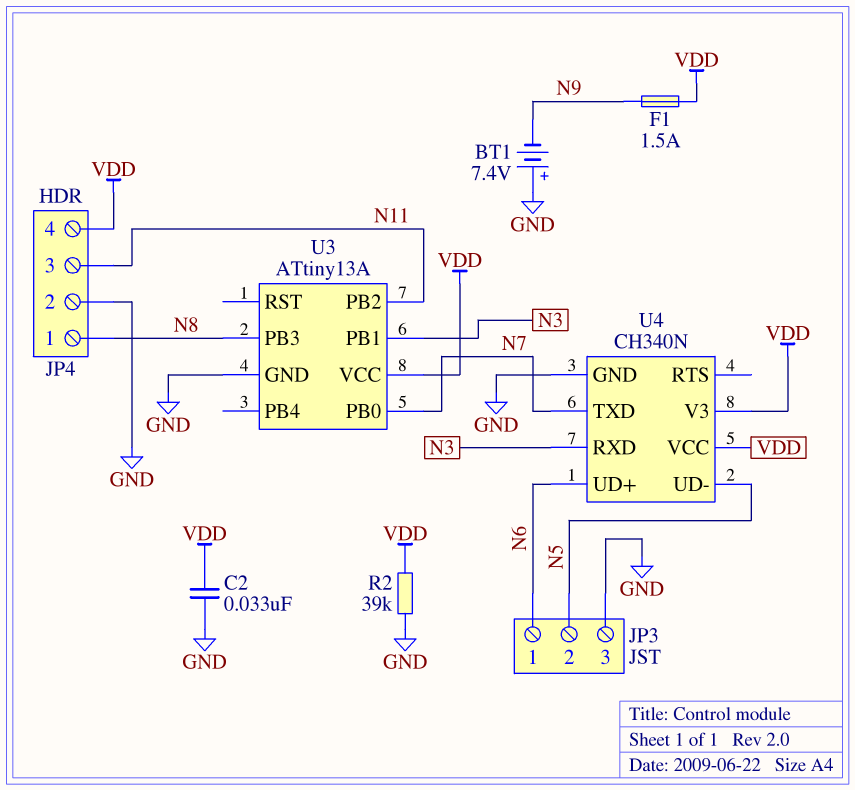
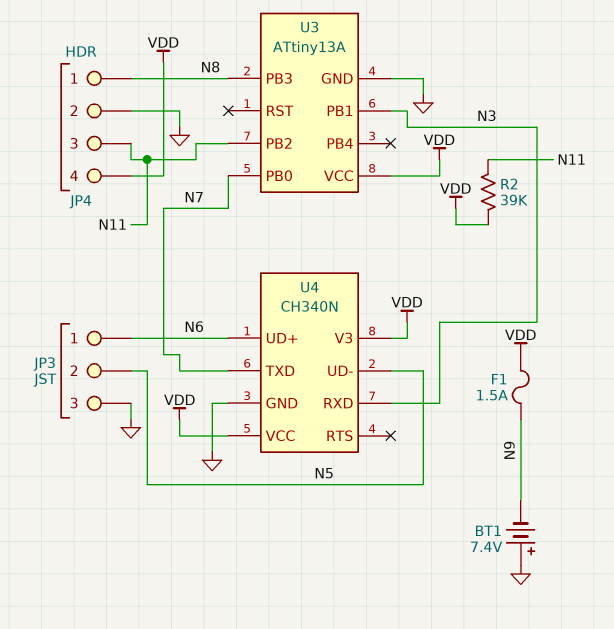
C2: 33nF (GND, VDD) -> none
R2: 39k (GND, VDD) -> 39k (N11, VDD)

